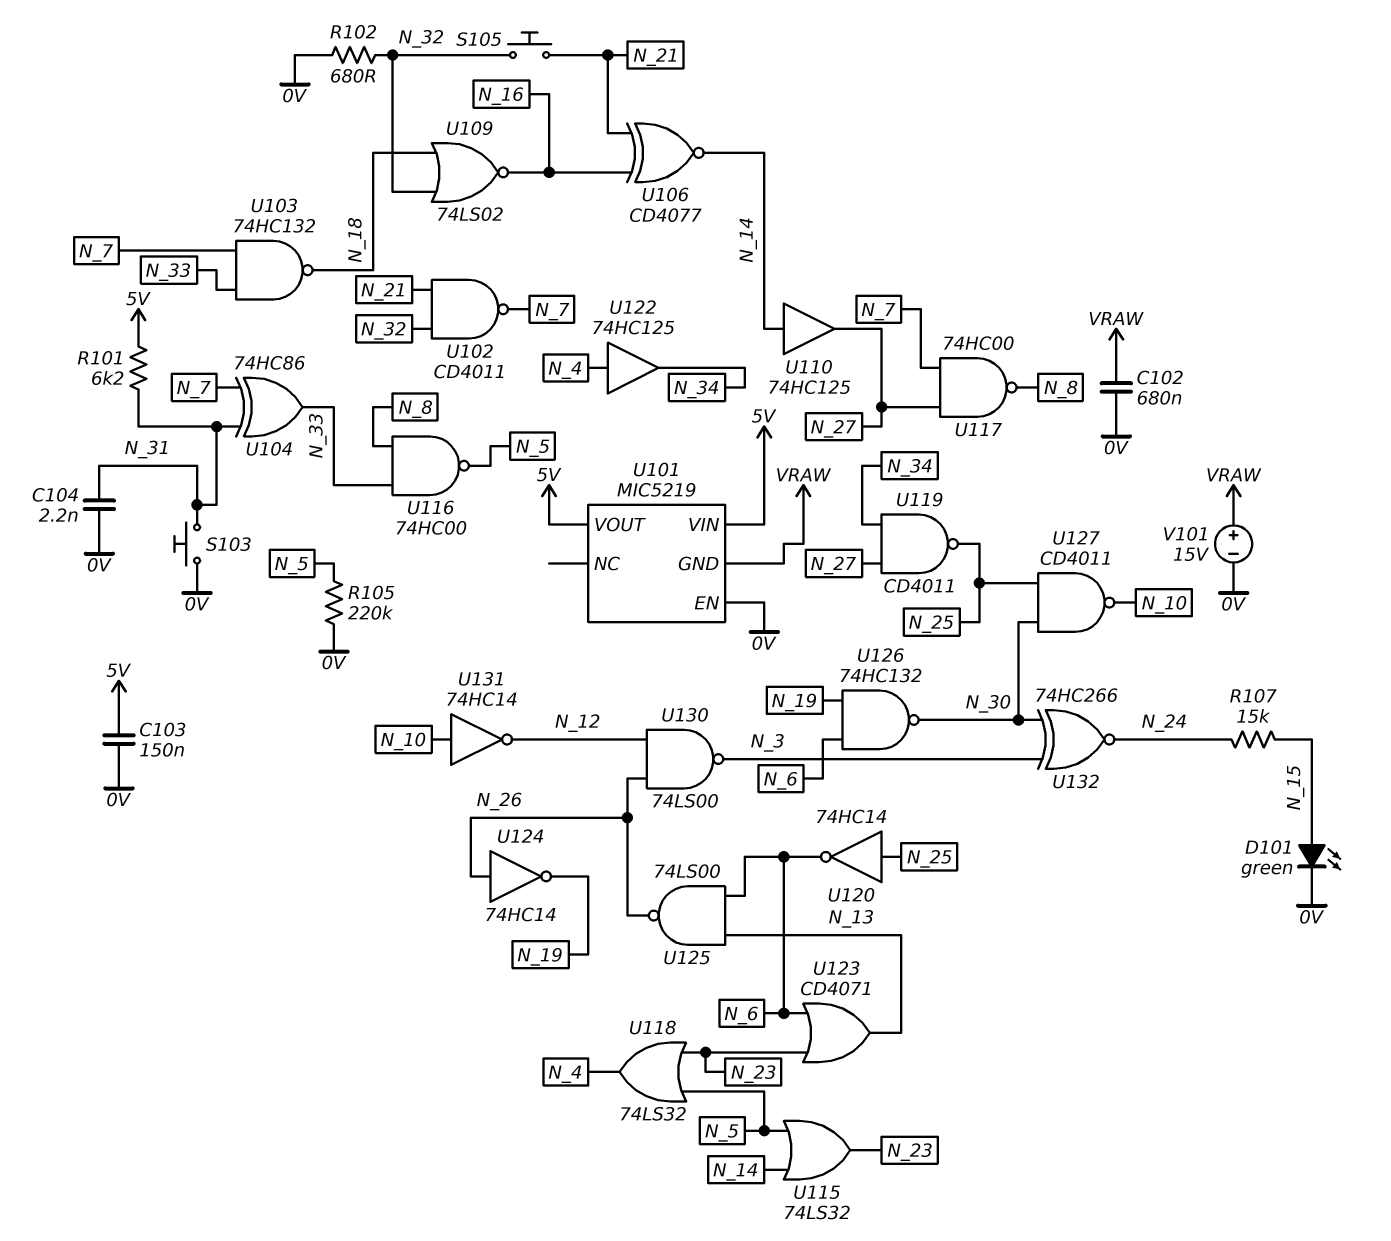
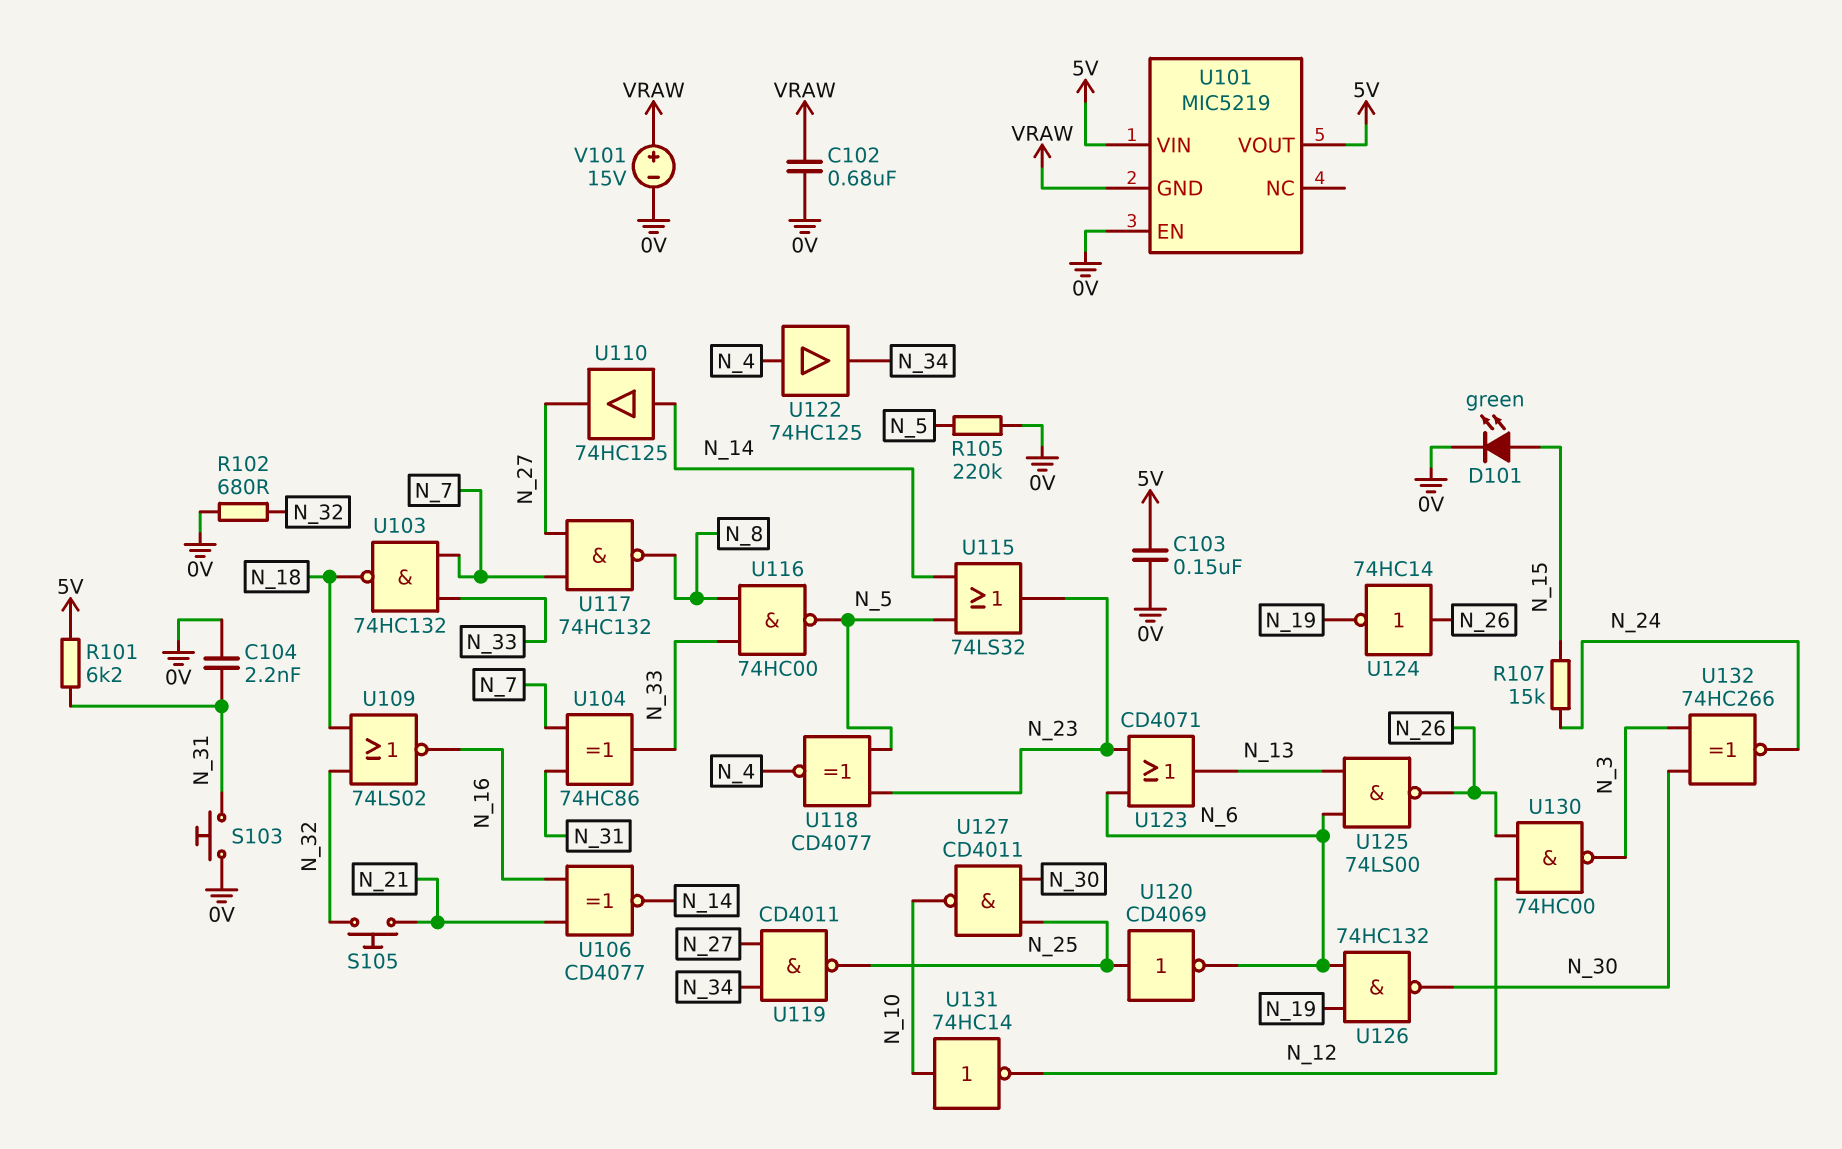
U102: NAND CD4011 (in N_21, in N_32, out N_7) -> none
U117: NAND 74HC00 (in N_7, in N_27, out N_8) -> NAND 74HC132 (in N_7, in N_27, out N_8)
U118: OR 74LS32 (in N_5, in N_23, out N_4) -> XNOR CD4077 (in N_5, in N_23, out N_4)
U120: NOT 74HC14 (in N_25, out N_6) -> NOT CD4069 (in N_25, out N_6)
U130: NAND 74LS00 (in N_12, in N_26, out N_3) -> NAND 74HC00 (in N_12, in N_26, out N_3)

